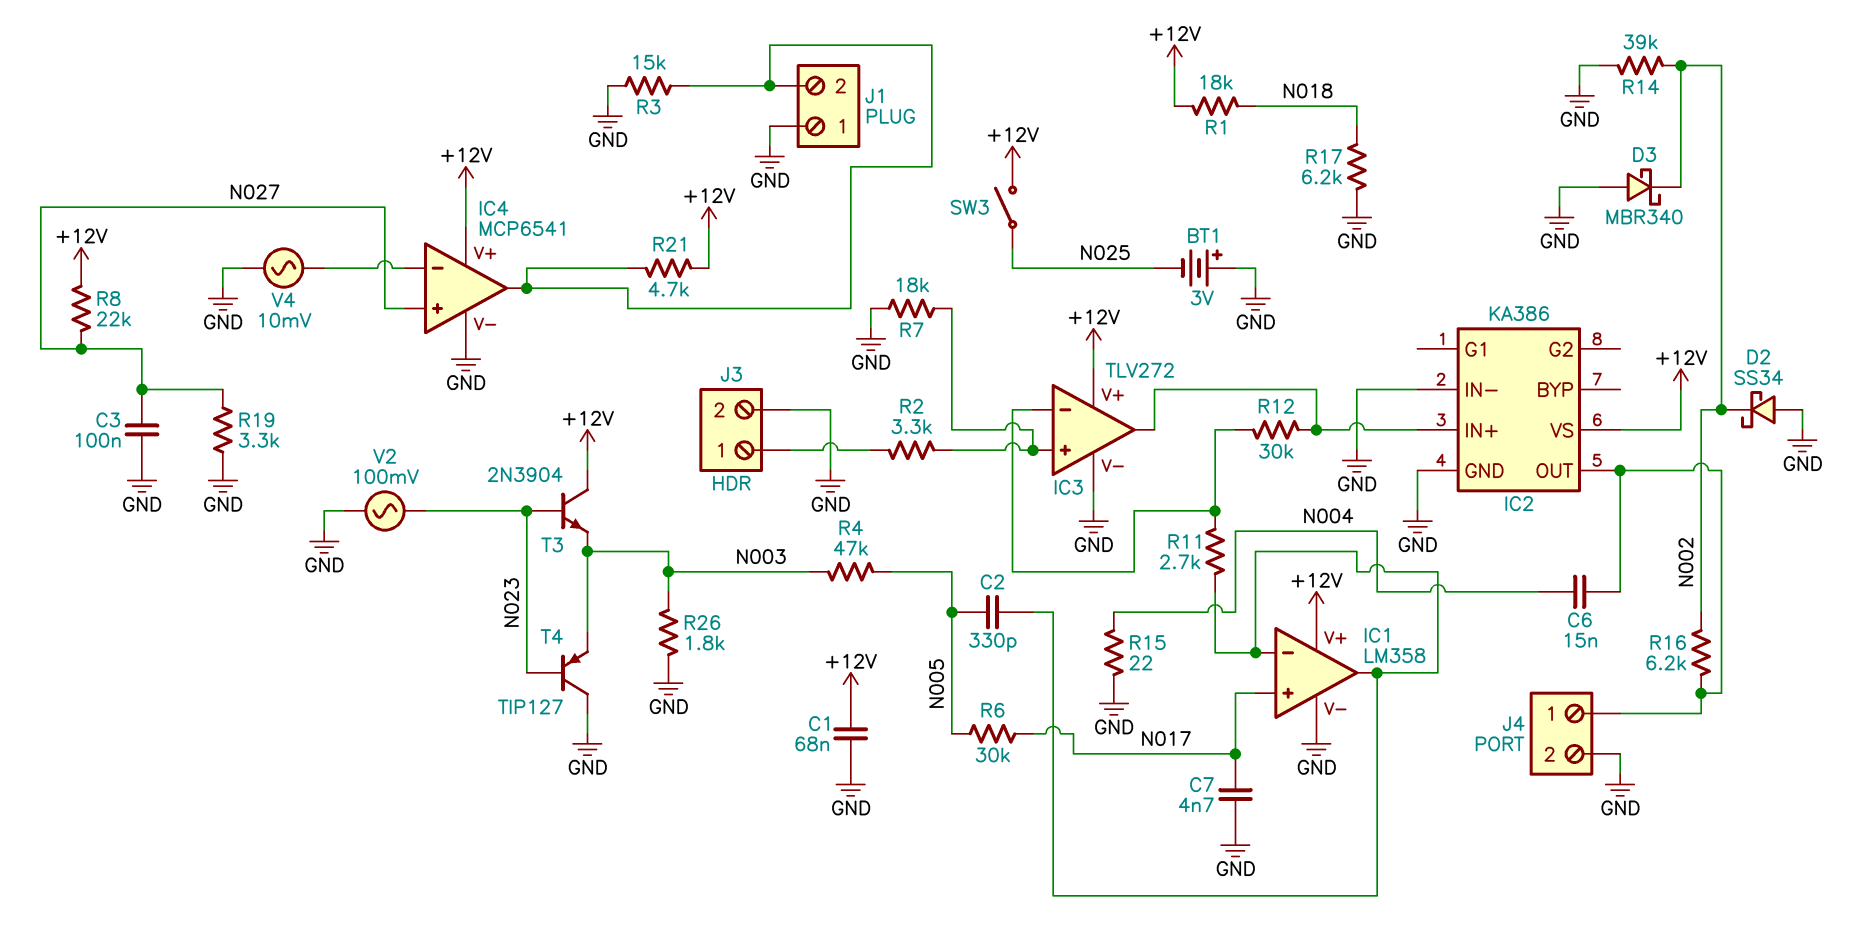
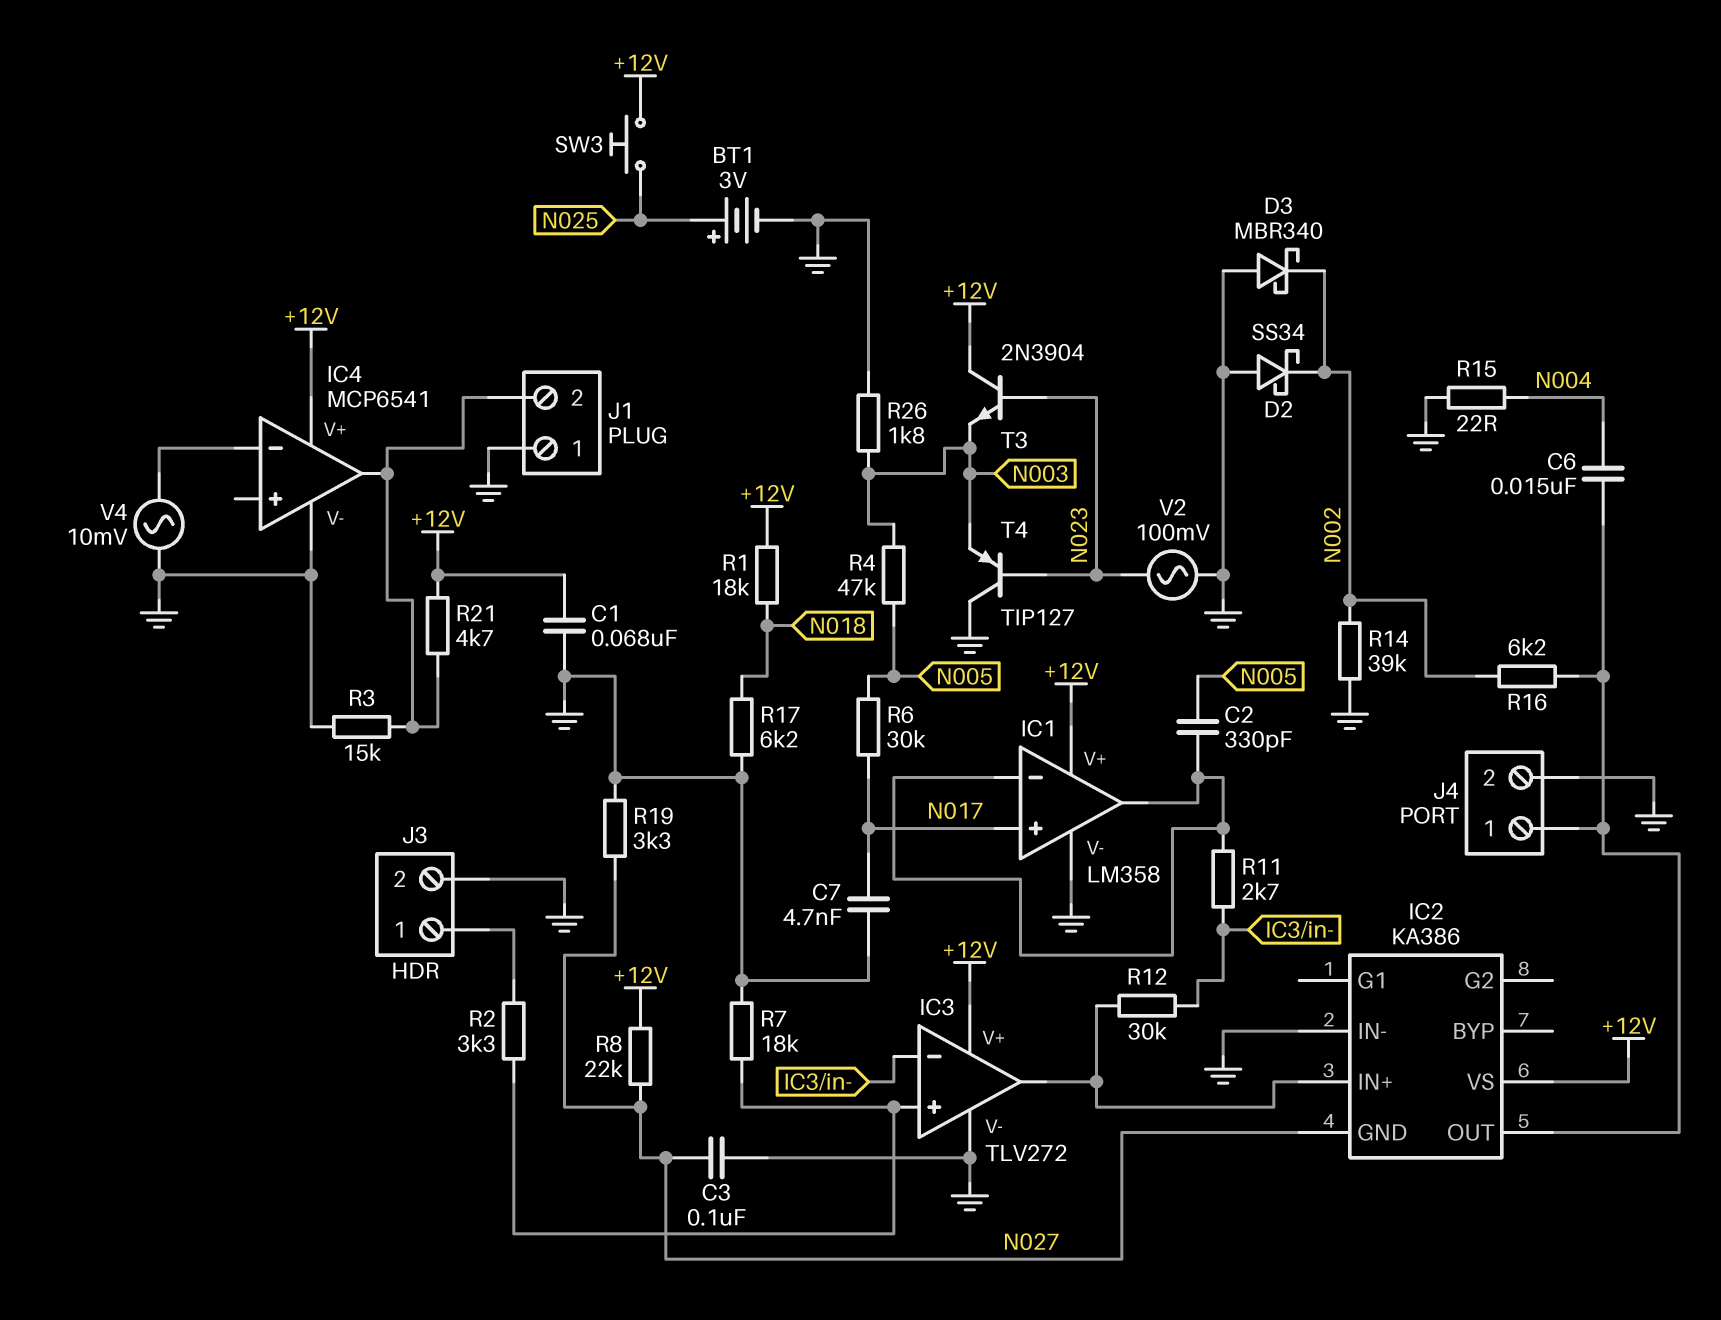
BT1: 3V (plus GND, minus N025) -> 3V (plus N025, minus GND)
IC2 pin GND: GND -> N027
IC4 pin in+: N027 -> none
SW3: switch (+12V, N025) -> button (+12V, N025)

